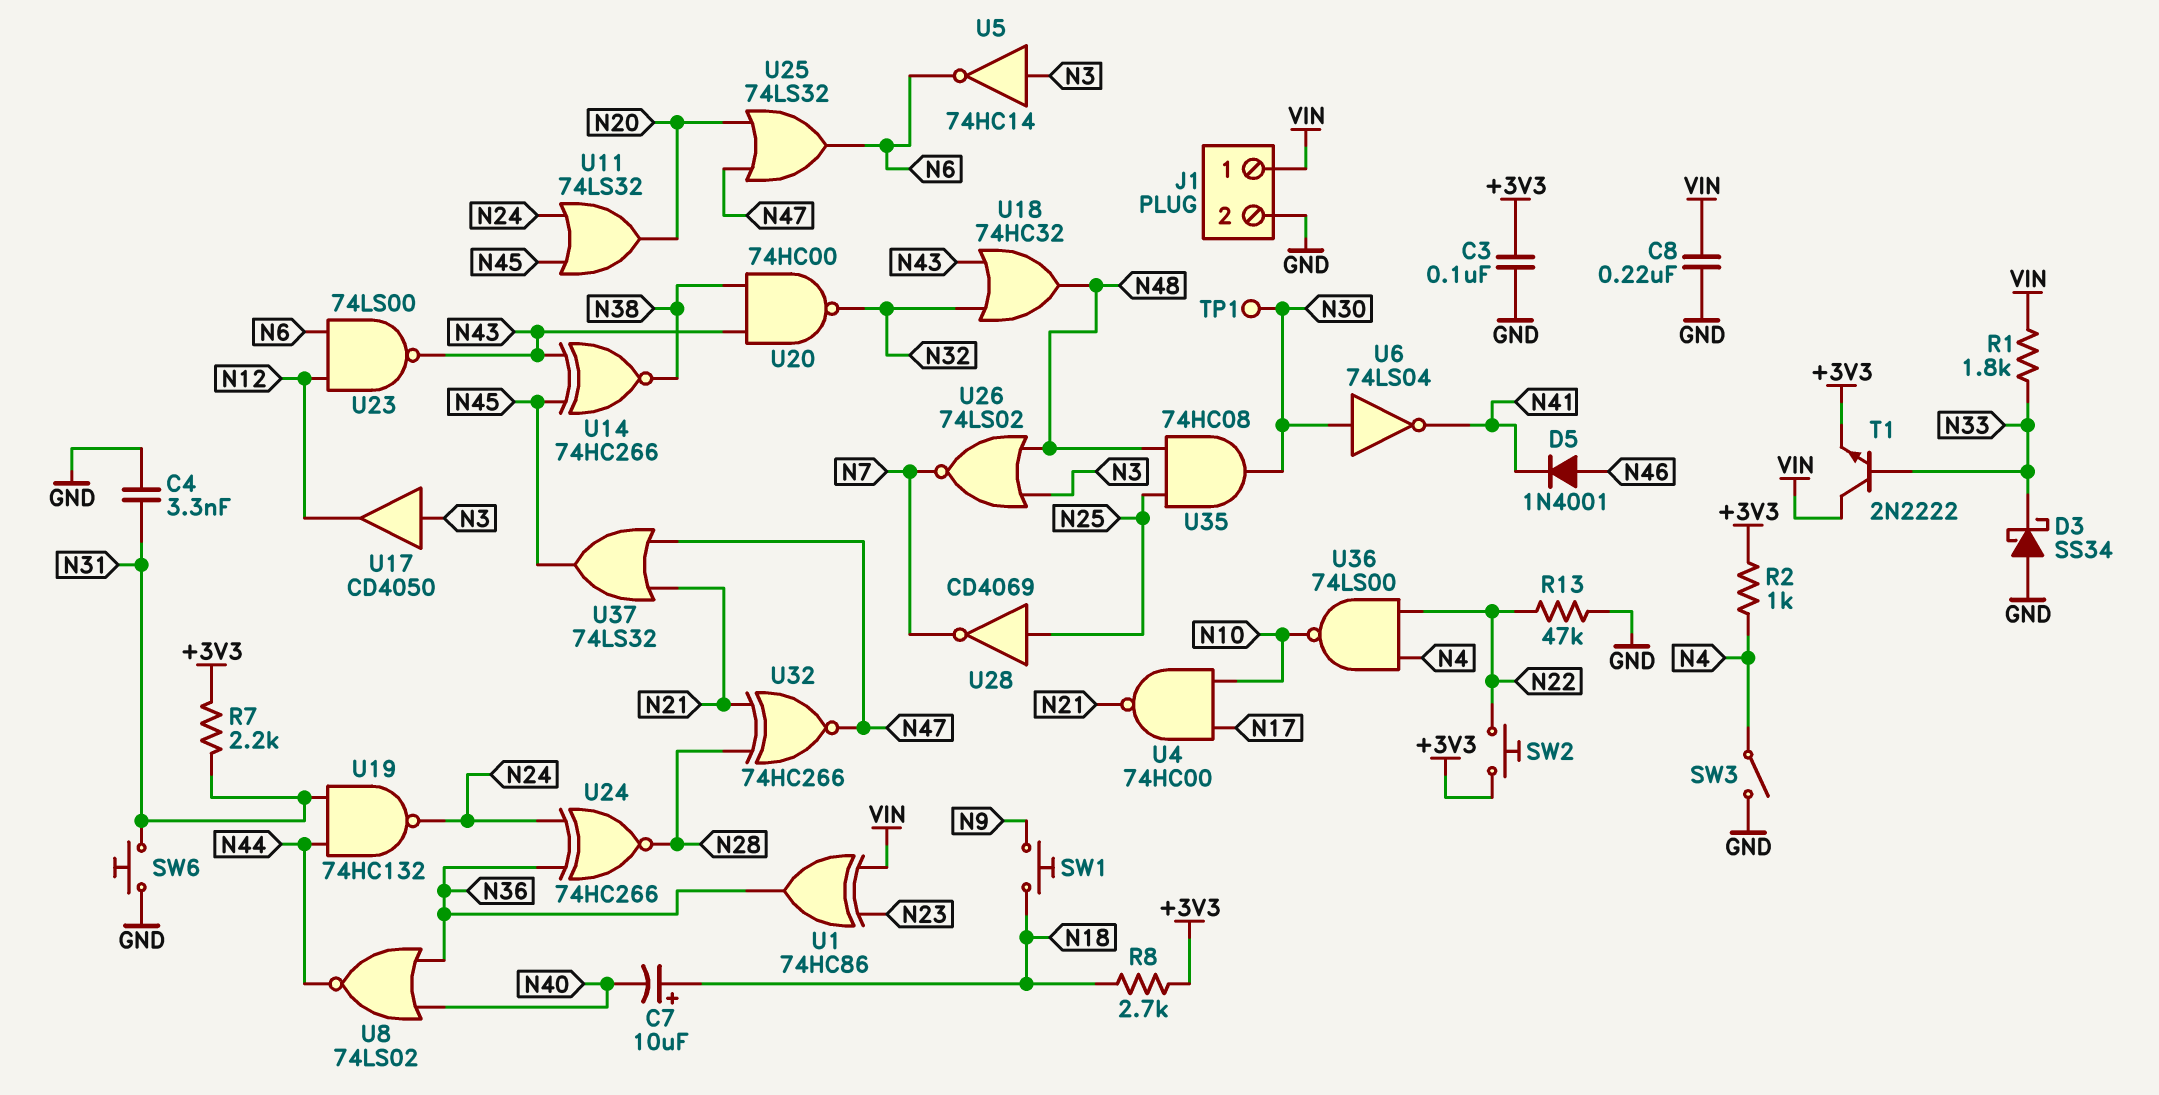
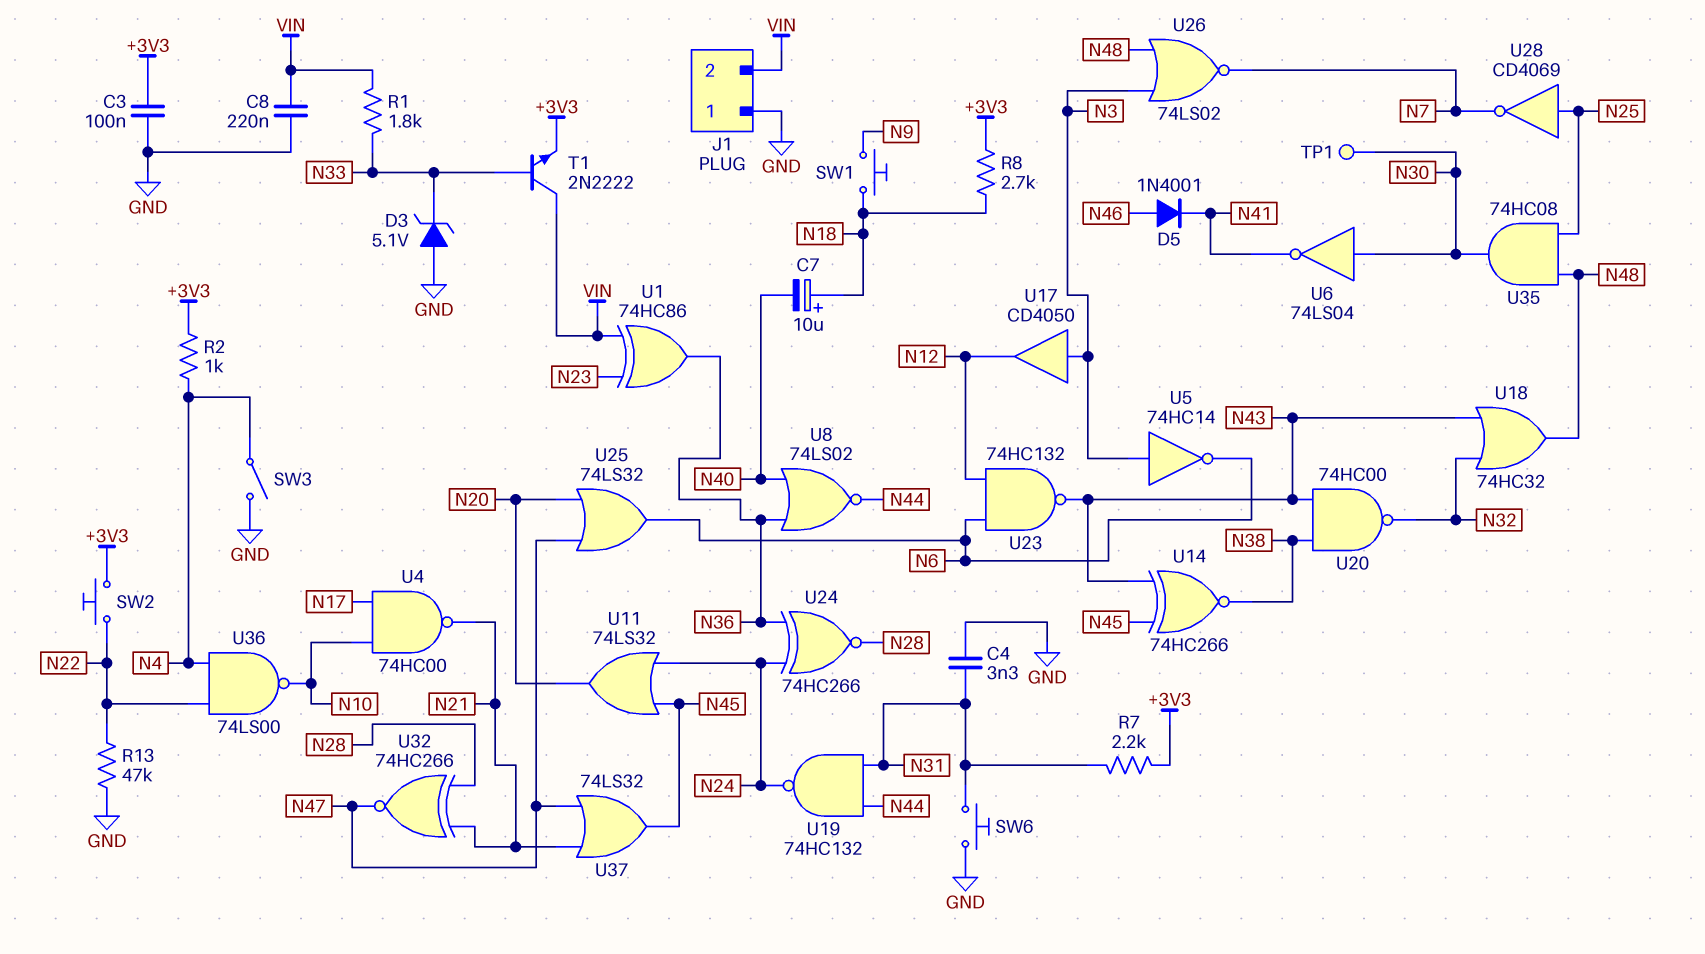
D3: schottky SS34 (A GND, K N33) -> zener 5.1V (A GND, K N33)
J1 pin 1: VIN -> GND
J1 pin 2: GND -> VIN
U23: NAND 74LS00 (in N6, in N12, out N43) -> NAND 74HC132 (in N6, in N12, out N43)

